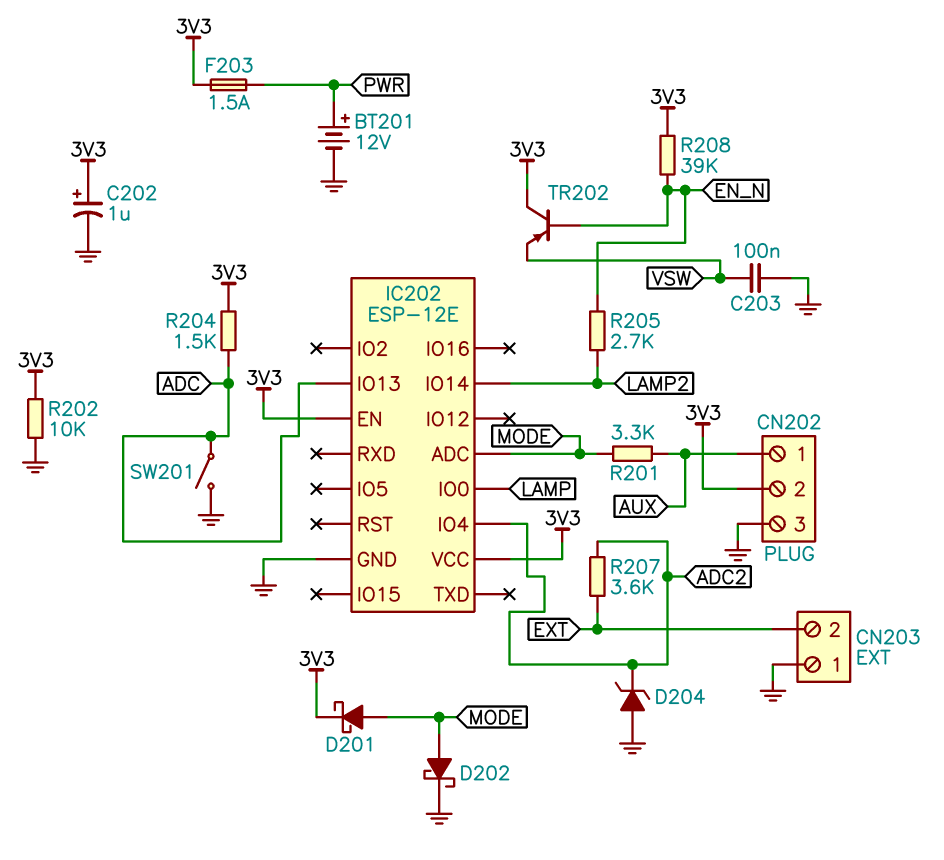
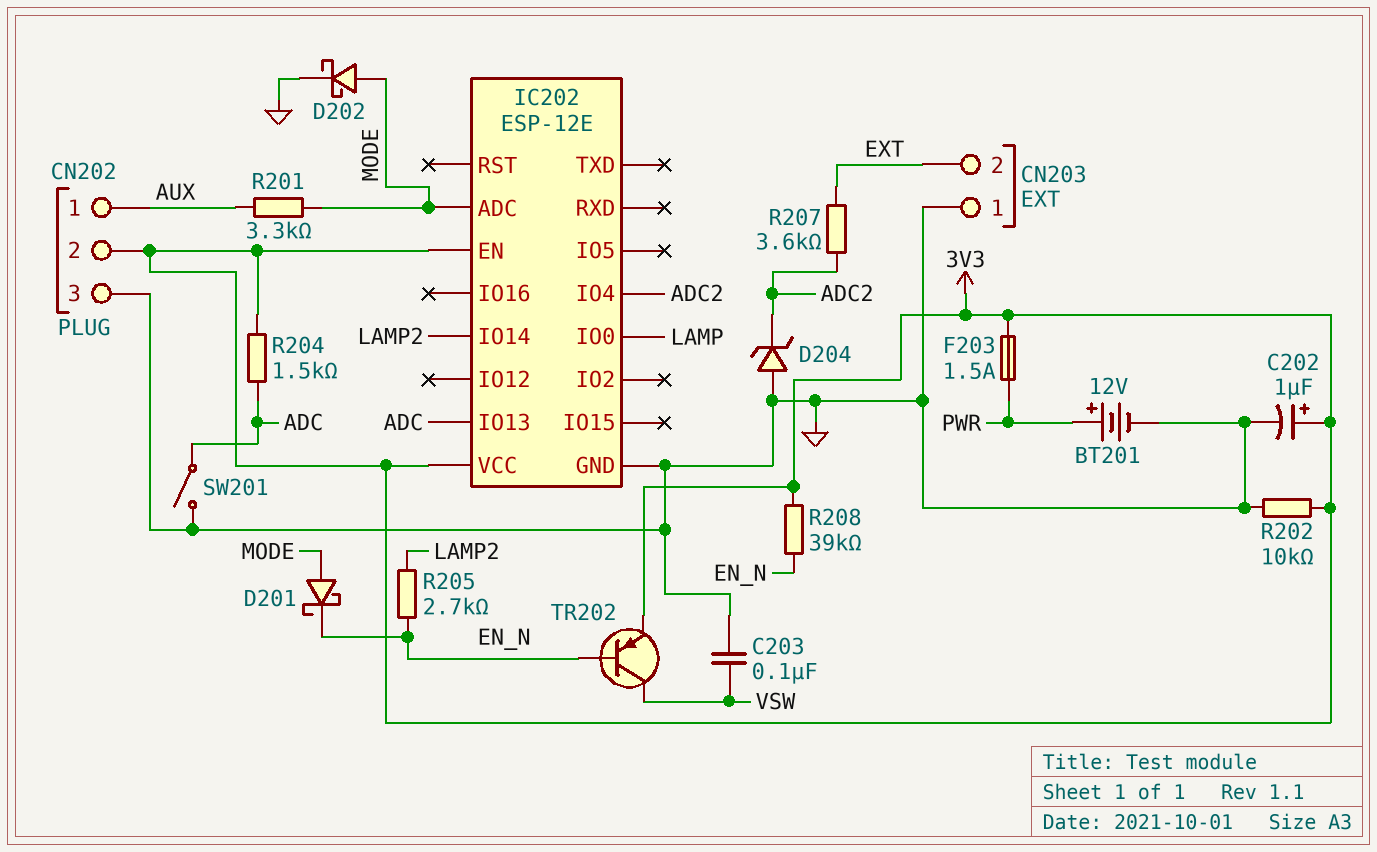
D201: schottky (A MODE, K 3V3) -> schottky (A MODE, K EN_N)
TR202: PNP (B EN_N, C 3V3, E VSW) -> PNP (B EN_N, C VSW, E 3V3)

